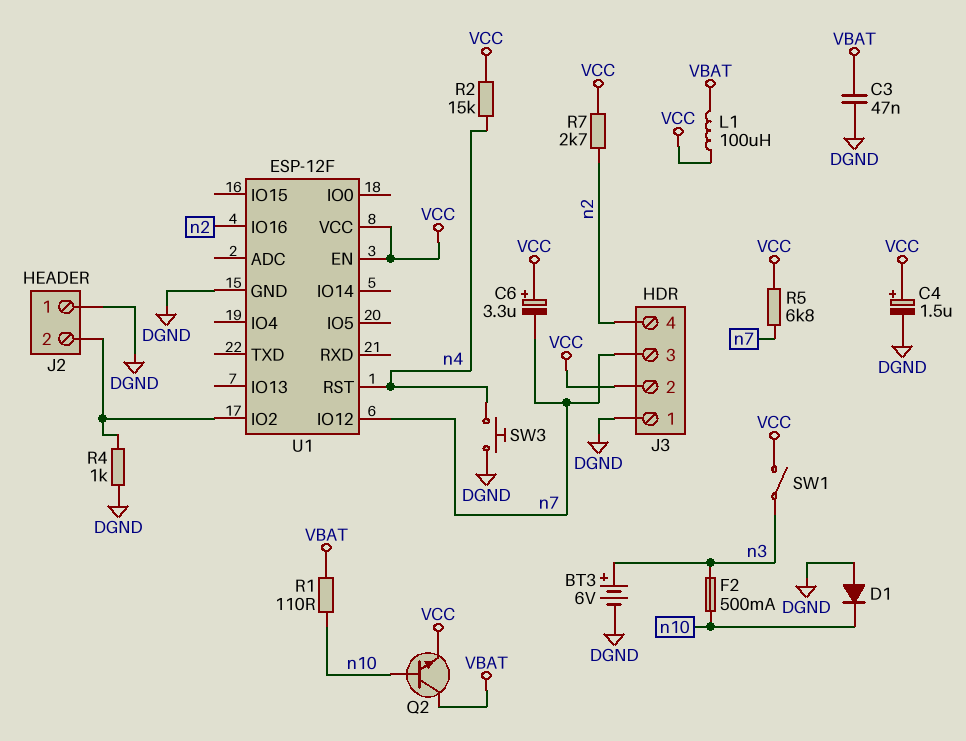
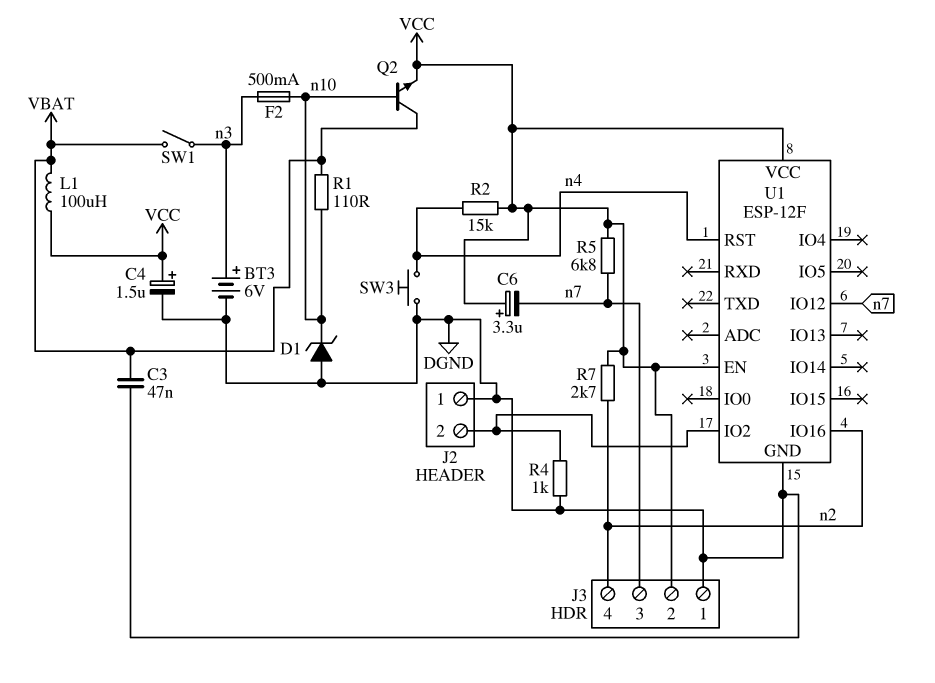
D1: diode (A DGND, K n10) -> zener (A DGND, K n10)
SW1: switch (VCC, n3) -> switch (VBAT, n3)

